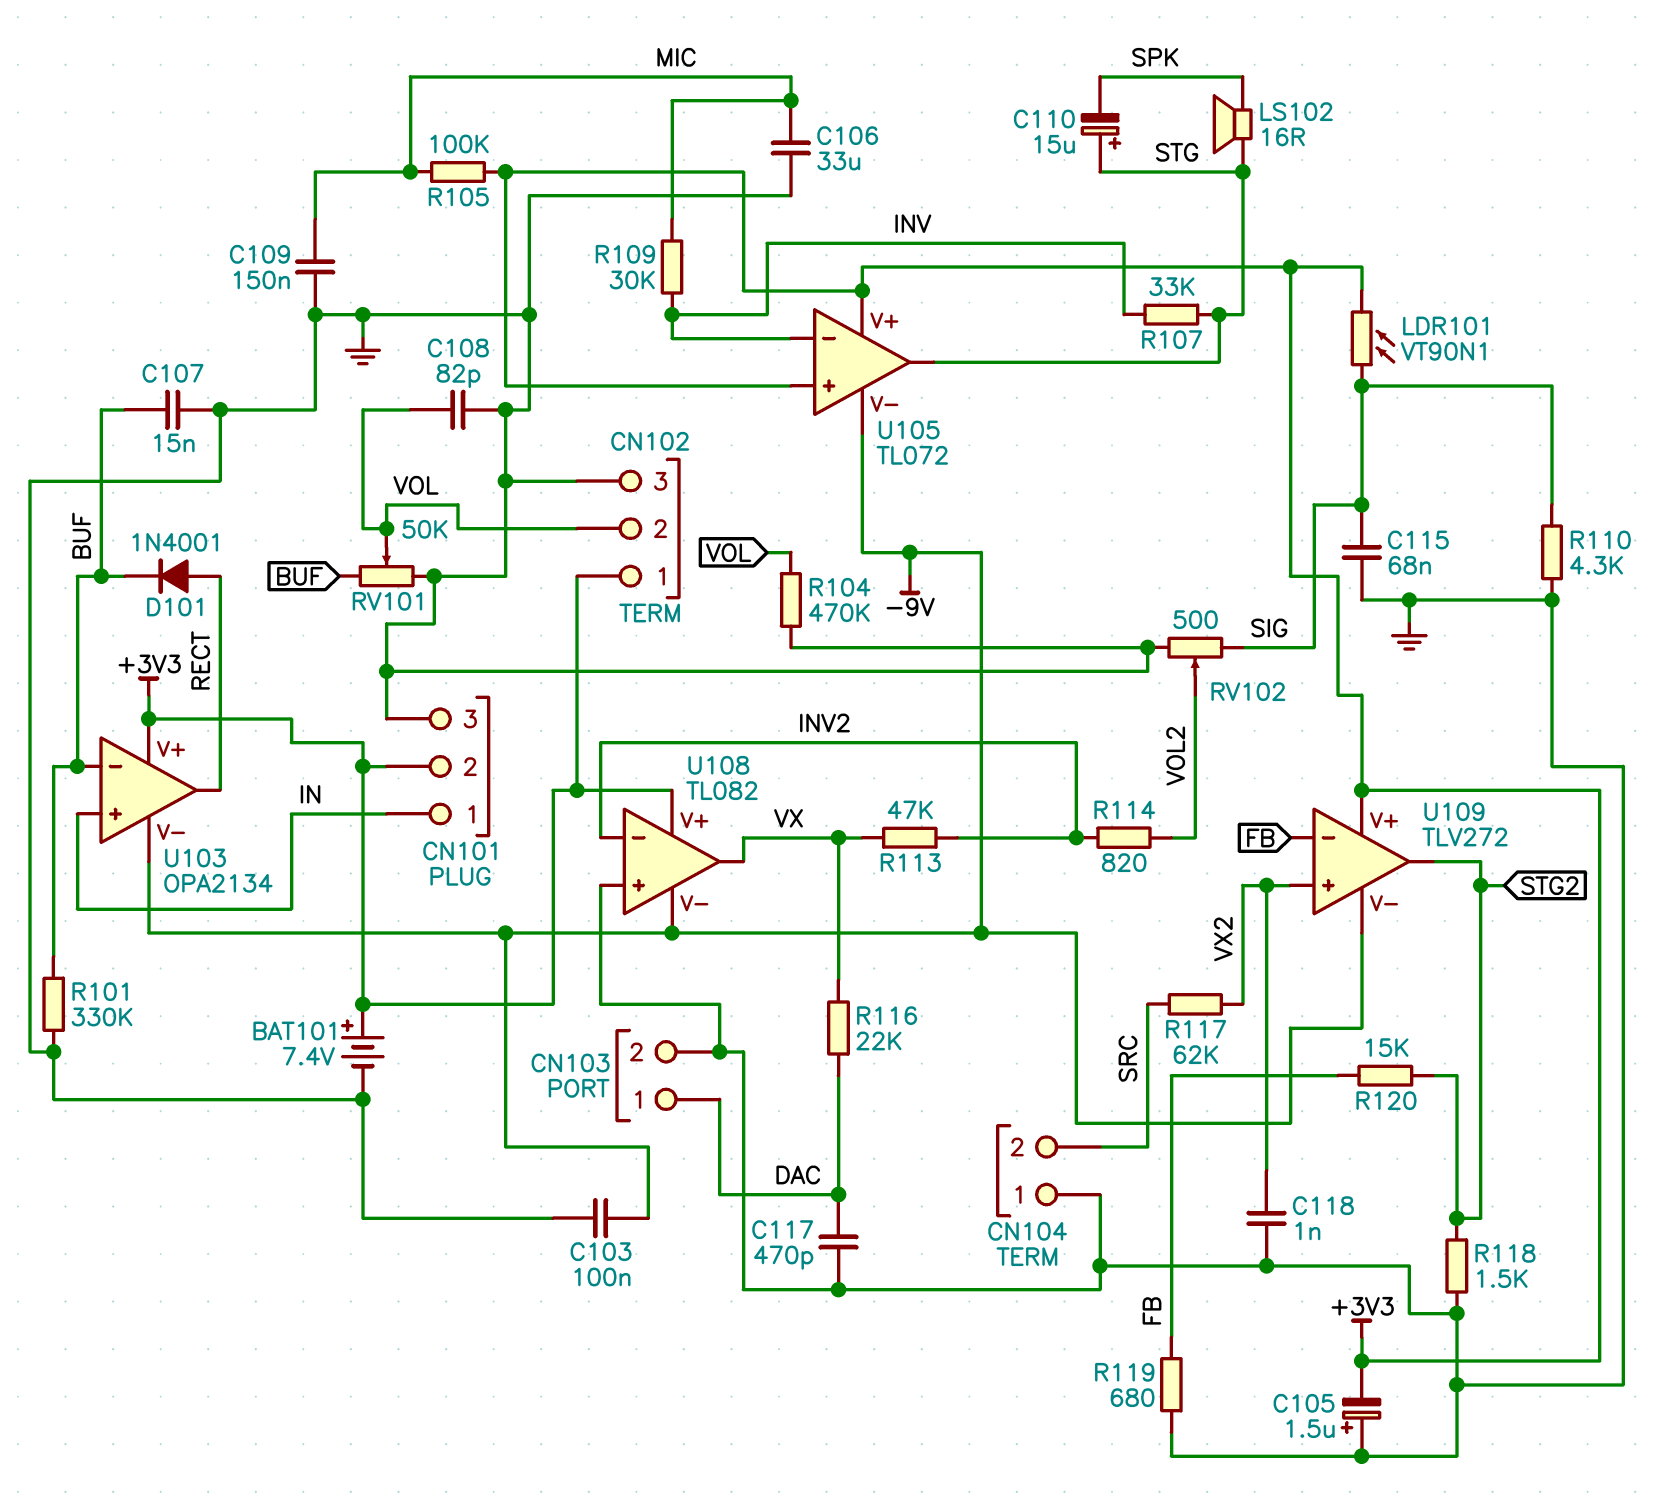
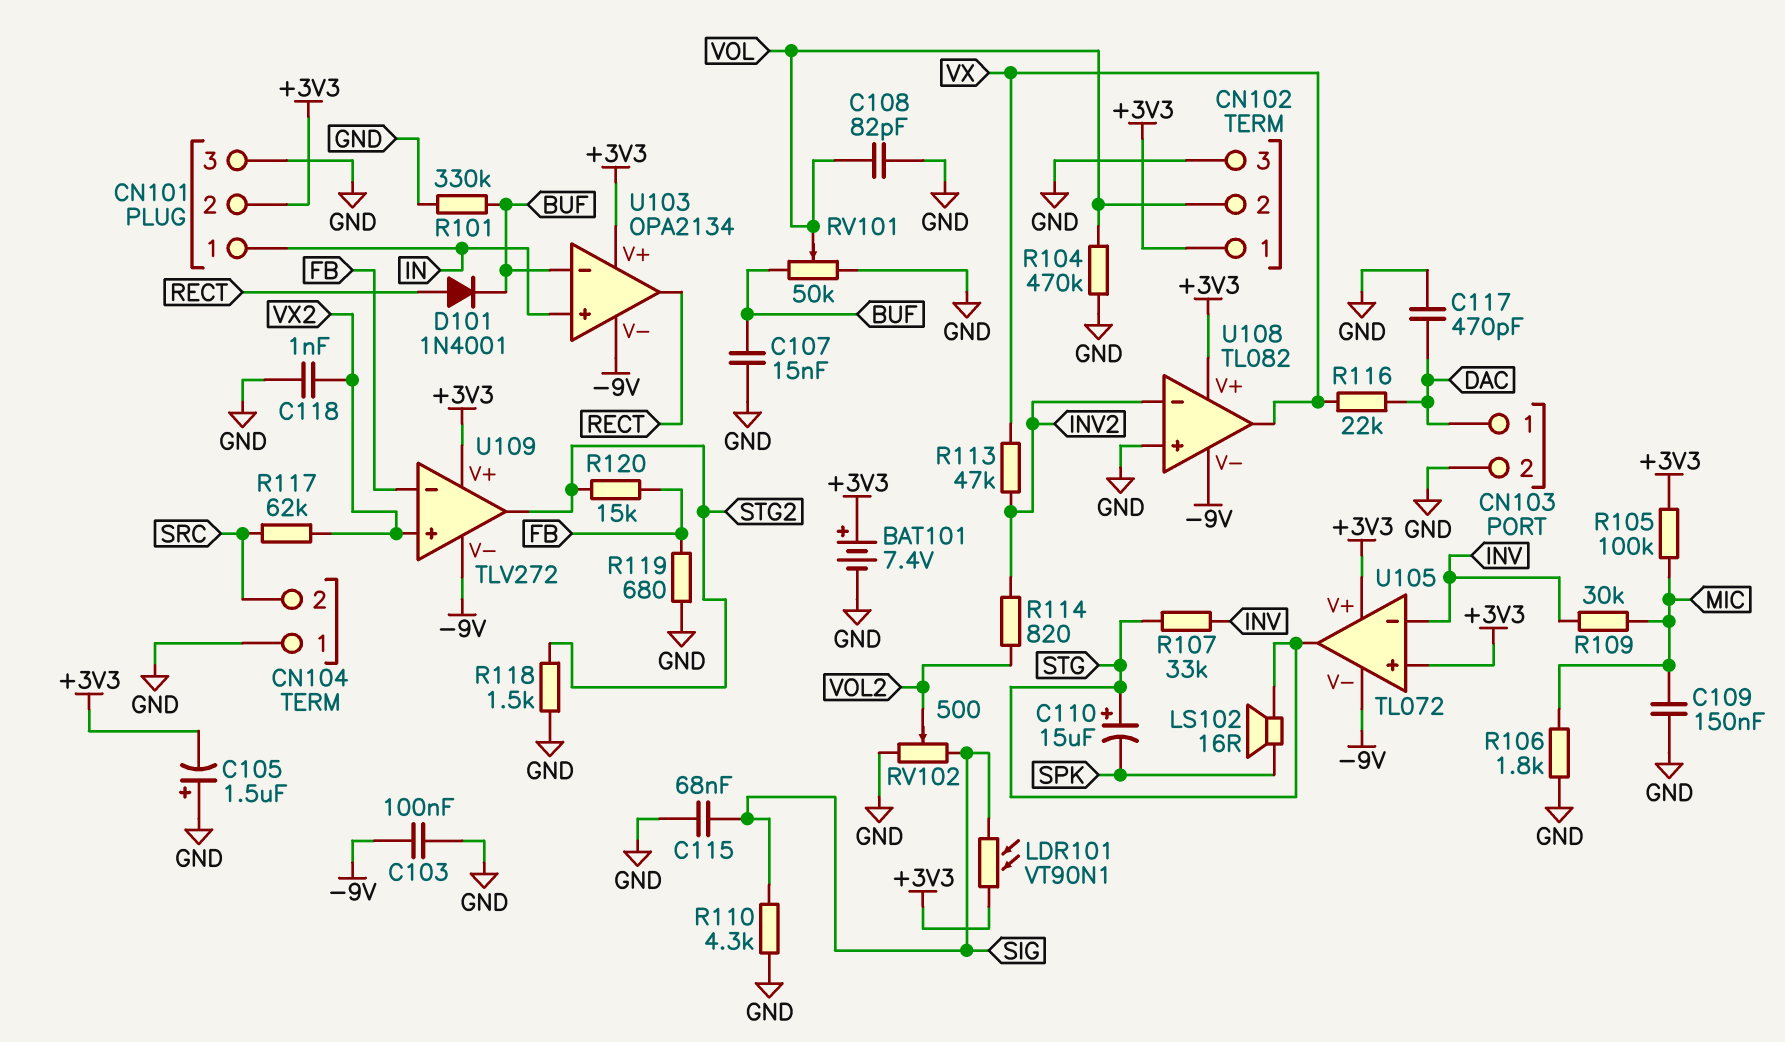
C106: 33uF (GND, MIC) -> none
R106: none -> 1.8k (GND, MIC)

